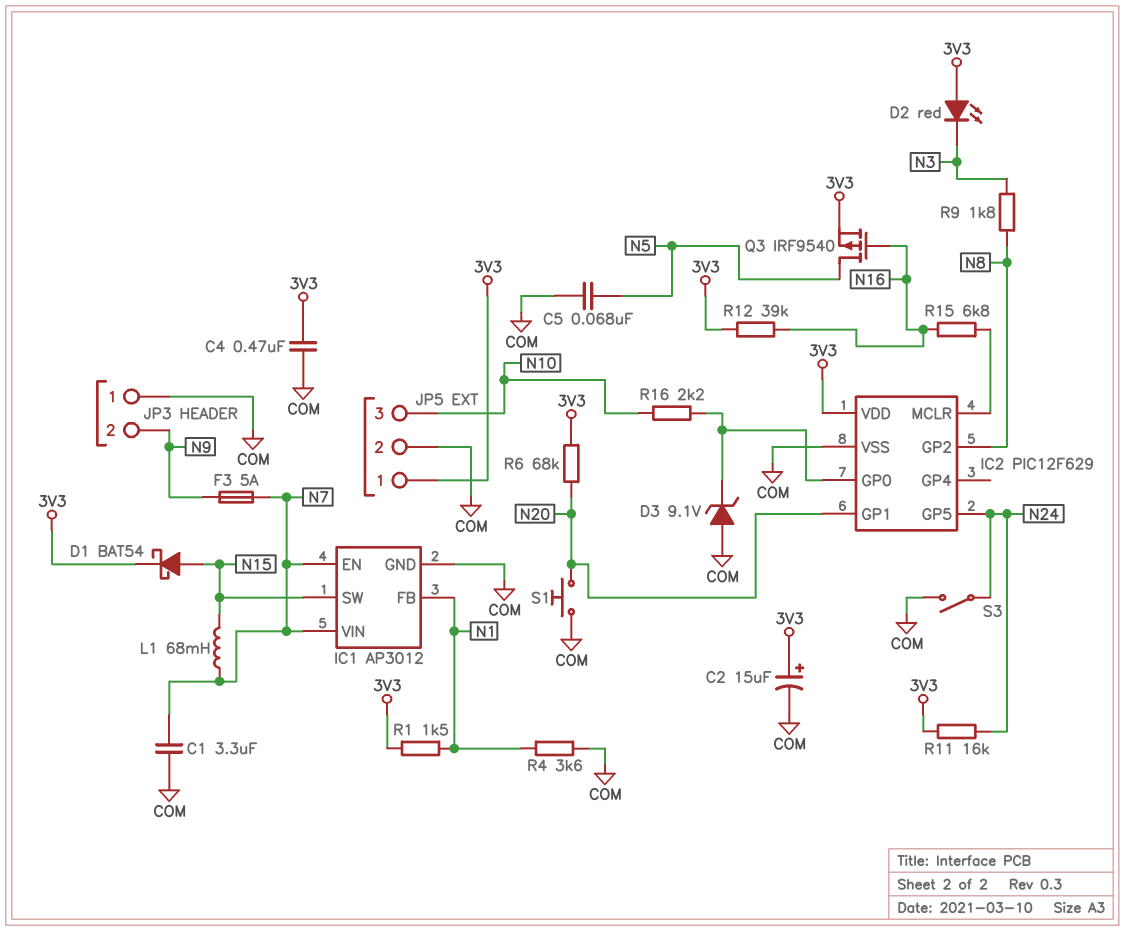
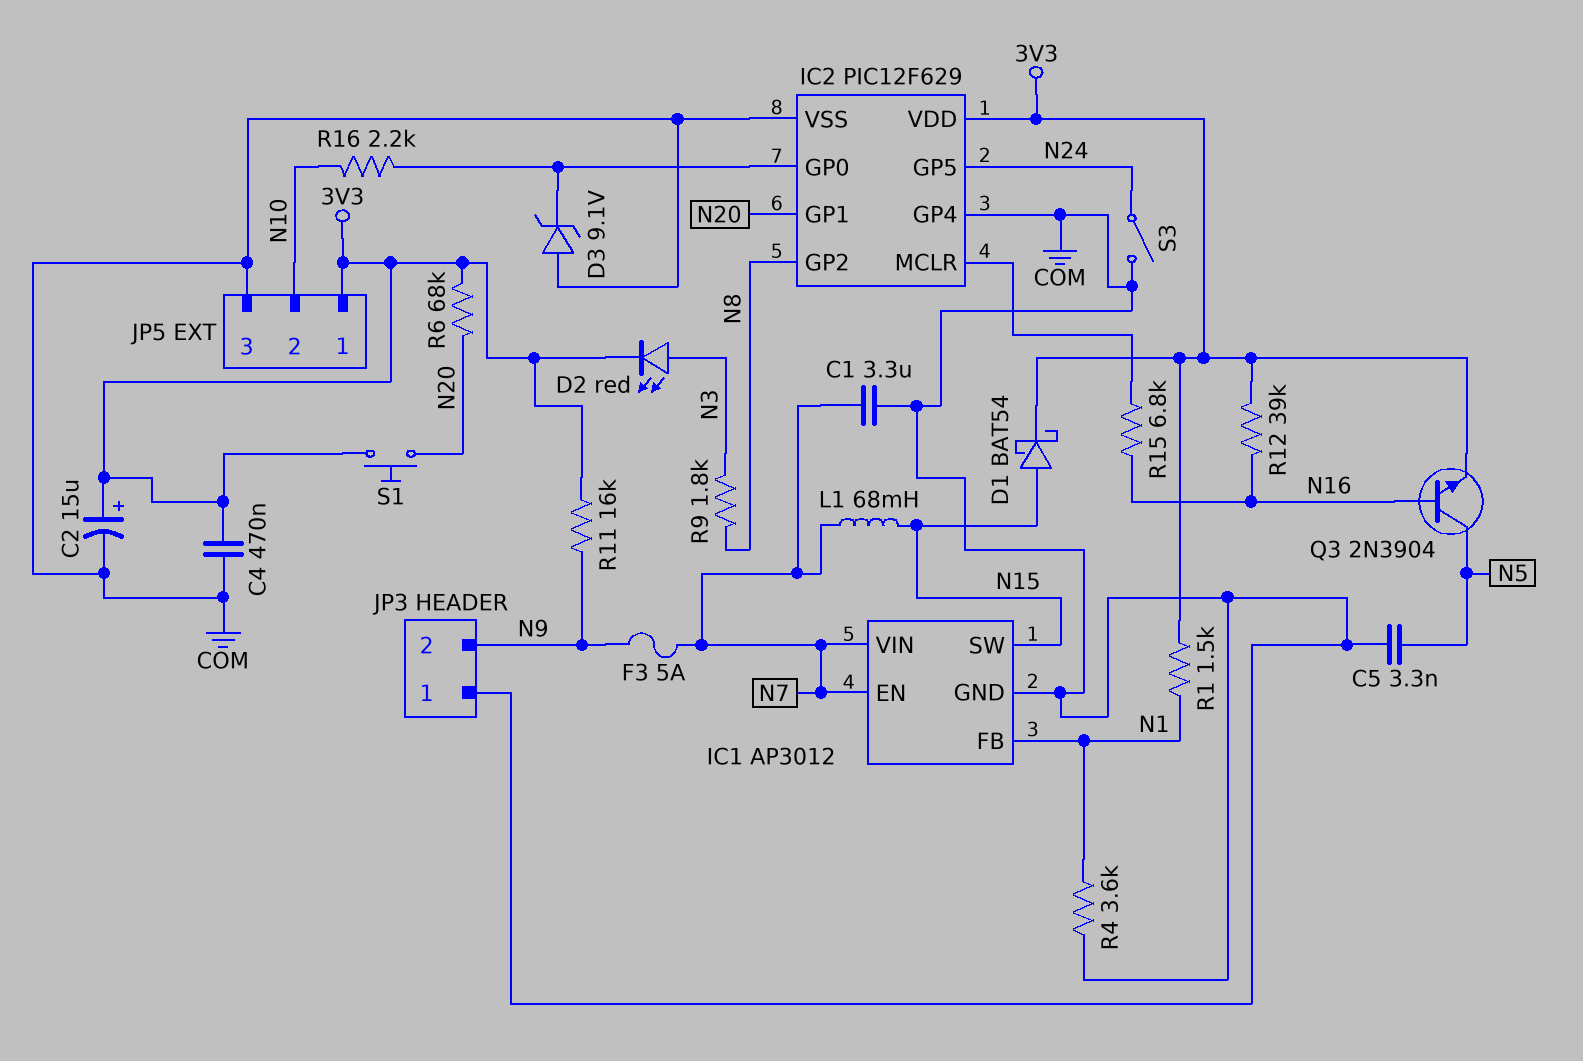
C5: 68nF (COM, N5) -> 3.3nF (COM, N5)
D2: LED red (A 3V3, K N3) -> LED red (A N3, K 3V3)
IC2 pin GP4: none -> COM
JP5 pin 2: COM -> N10
JP5 pin 3: N10 -> COM
Q3: PMOS IRF9540 (G N16, D N5, S 3V3) -> NPN 2N3904 (B N16, C N5, E 3V3)
R11: 16k (3V3, N24) -> 16k (3V3, N9)
S1: button (COM, N20) -> button (3V3, N20)

